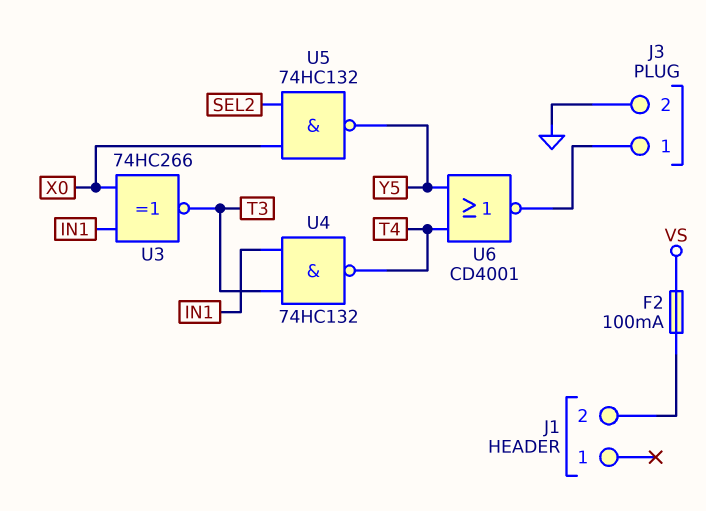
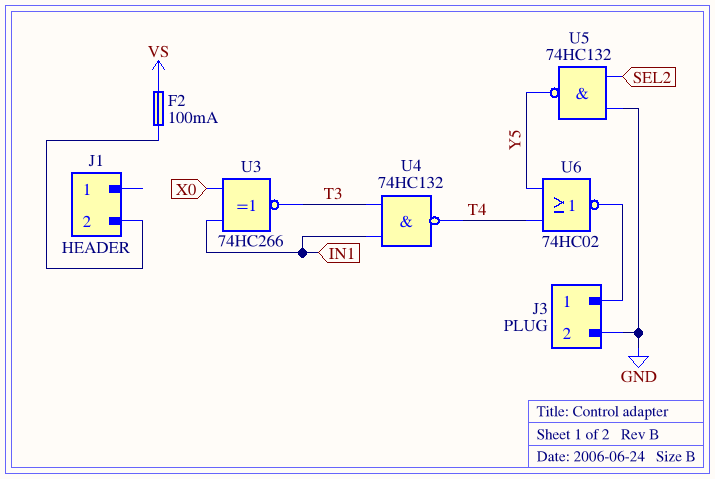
U5: NAND 74HC132 (in SEL2, in X0, out Y5) -> NAND 74HC132 (in GND, in SEL2, out Y5)
U6: NOR CD4001 (in T4, in Y5, out J3/1) -> NOR 74HC02 (in T4, in Y5, out J3/1)

